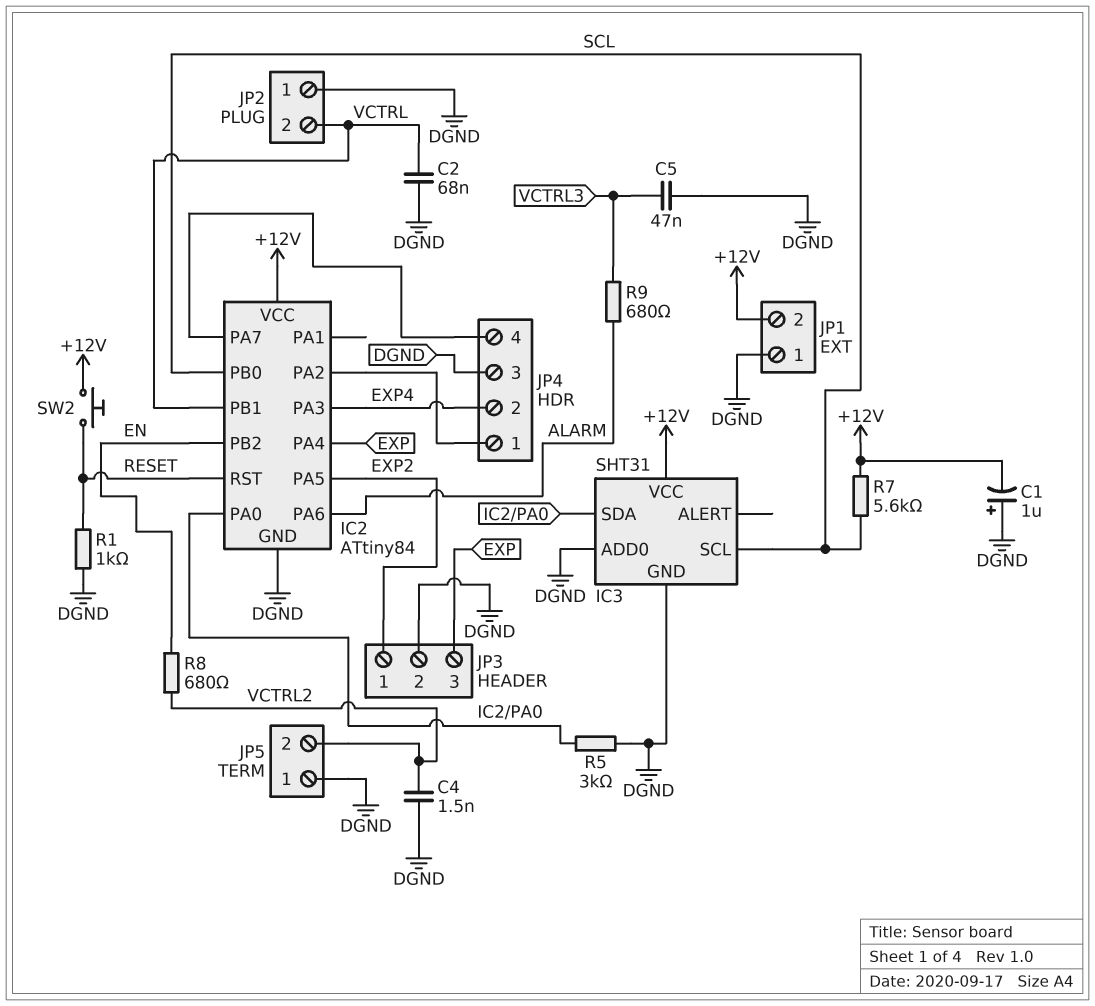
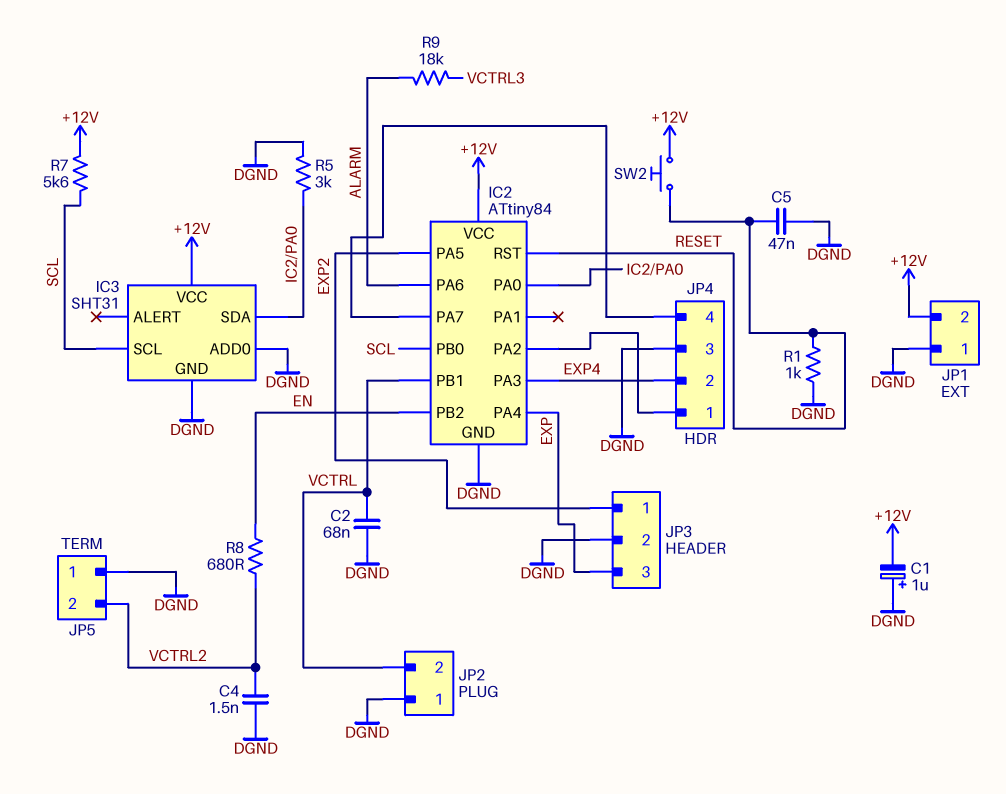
C5: 47nF (DGND, VCTRL3) -> 47nF (DGND, RESET)
R9: 680 (ALARM, VCTRL3) -> 18k (ALARM, VCTRL3)

